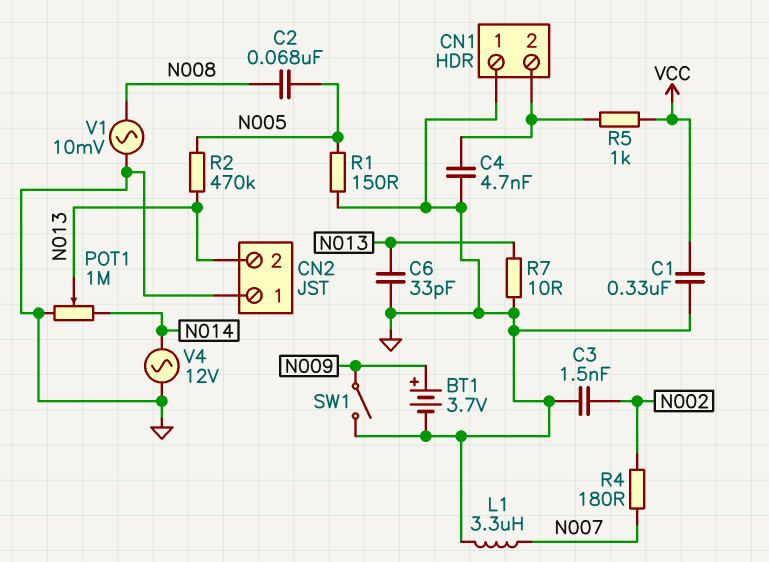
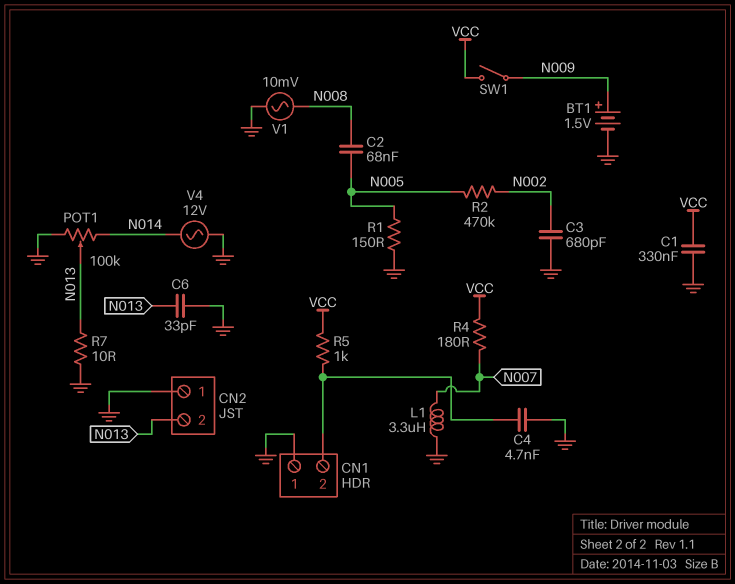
BT1: 3.7V (plus N009, minus GND) -> 1.5V (plus N009, minus GND)
C3: 1.5nF (GND, N002) -> 680pF (GND, N002)
POT1: 1M (GND, N014, wiper N013) -> 100k (GND, N014, wiper N013)
R2: 470k (N005, N013) -> 470k (N002, N005)
R4: 180 (N002, N007) -> 180 (N007, VCC)
SW1: switch (GND, N009) -> switch (N009, VCC)

